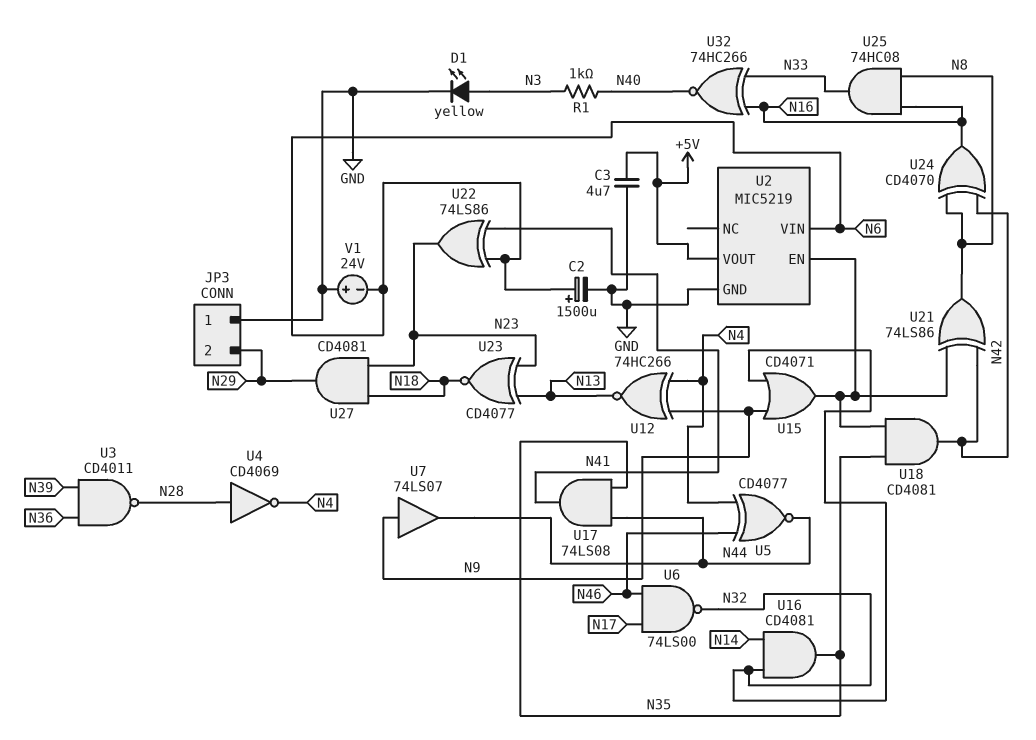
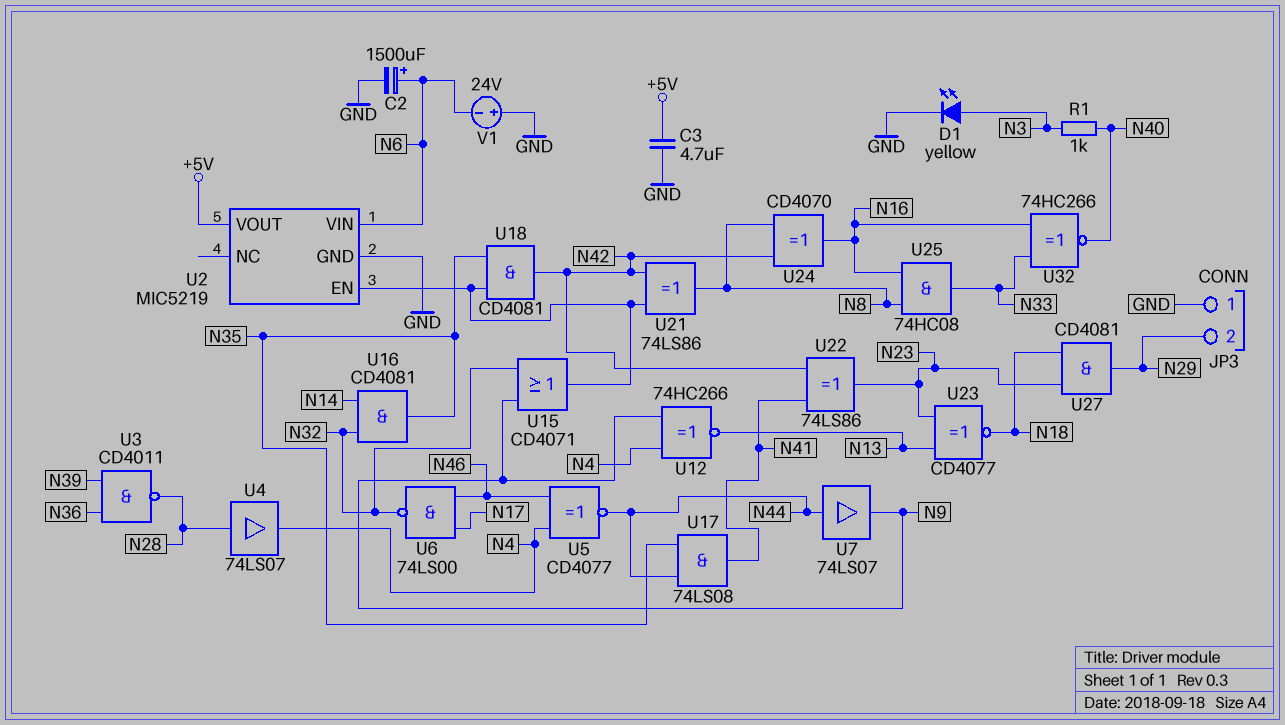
U4: NOT CD4069 (in N28, out N4) -> buffer 74LS07 (in N28, out N4)
U7: buffer 74LS07 (in N9, out N44) -> buffer 74LS07 (in N44, out N9)
U22: XOR 74LS86 (in N6, in N41, out N23) -> XOR 74LS86 (in N41, in N42, out N23)

